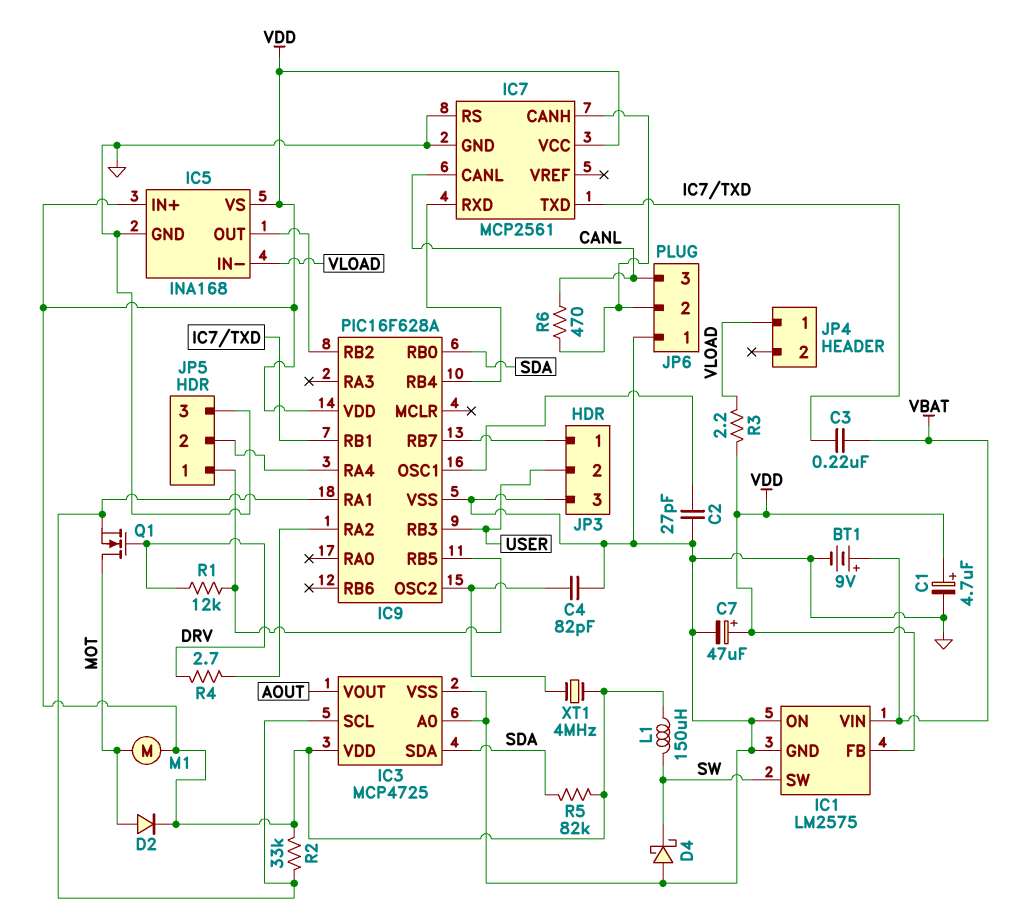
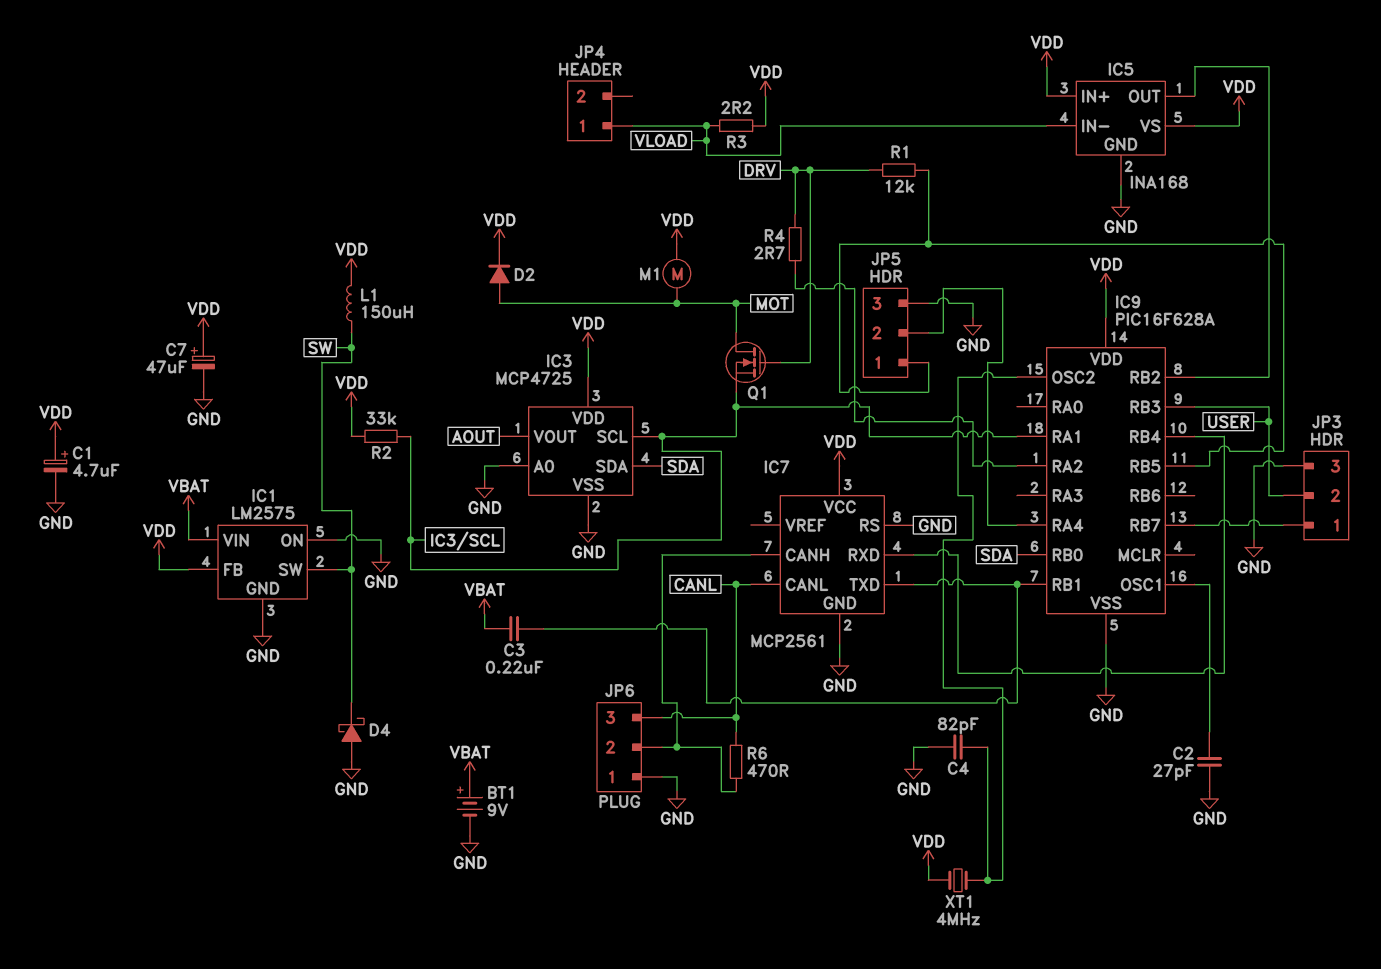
R5: 82k (SDA, VDD) -> none

